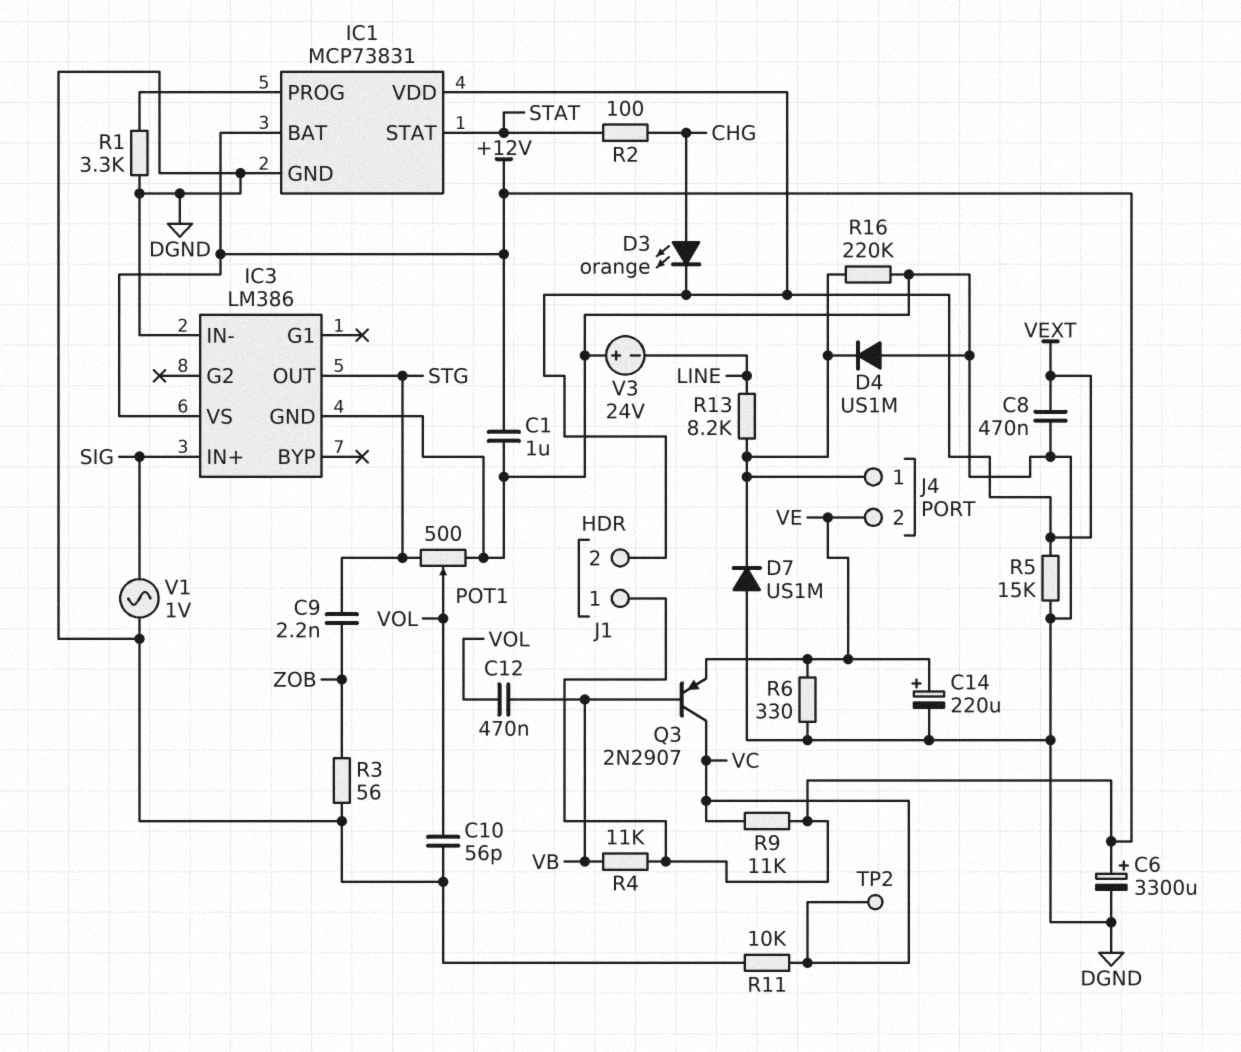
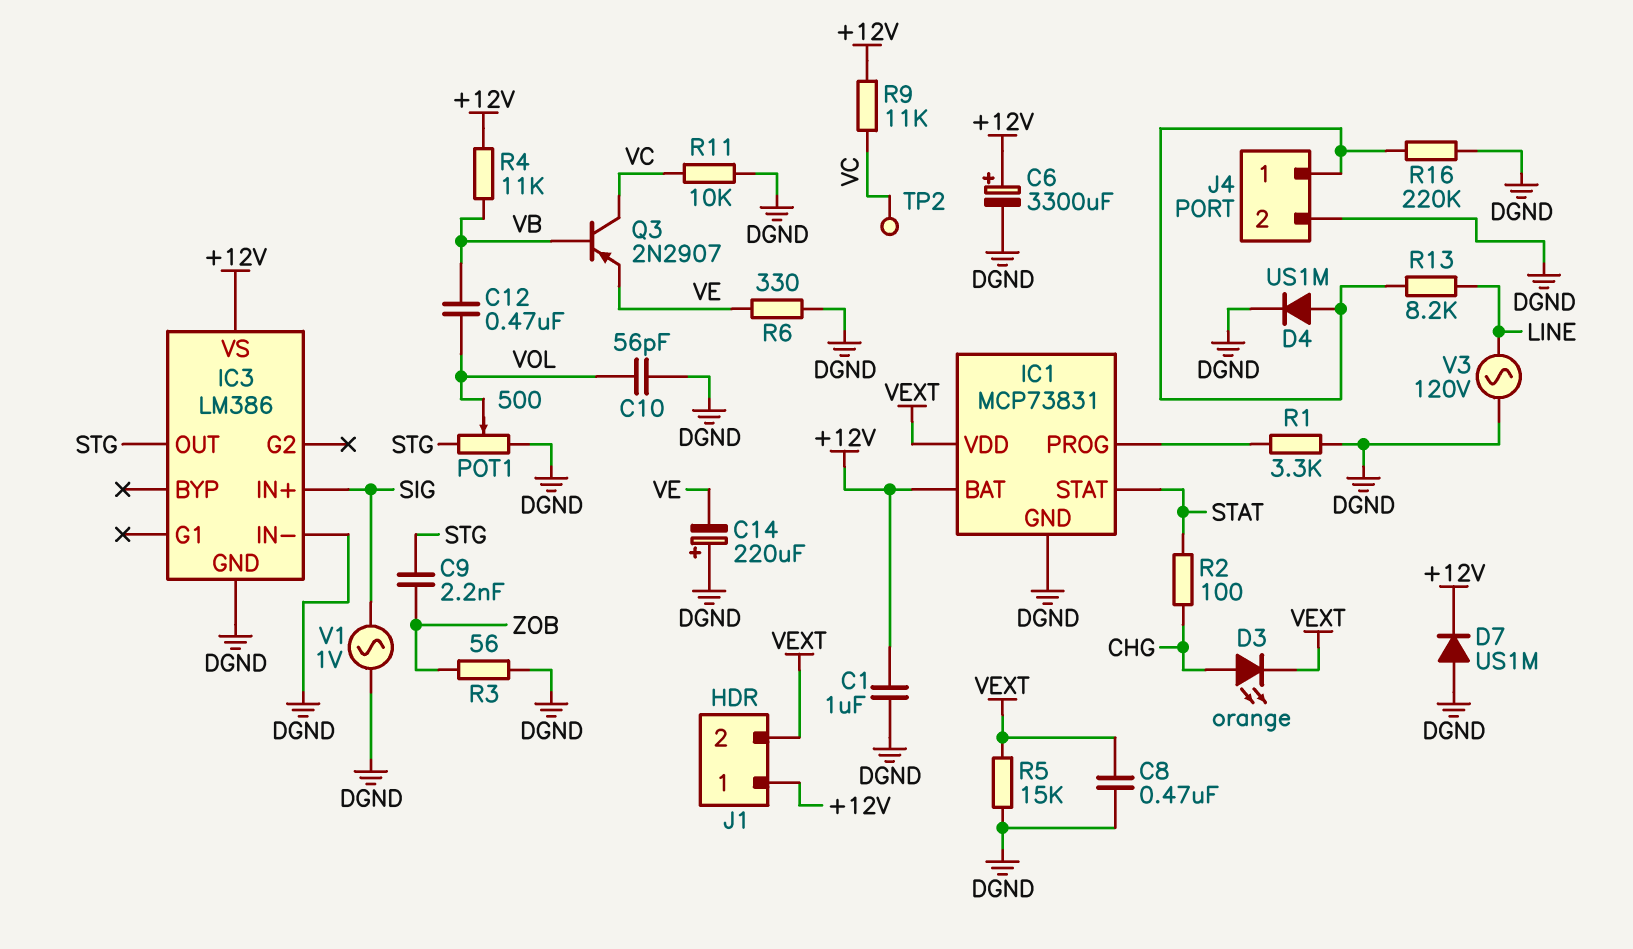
C14: 220uF (plus VE, minus DGND) -> 220uF (plus DGND, minus VE)
D4: diode US1M (A DGND, K J4/1) -> diode US1M (A J4/1, K DGND)
D7: diode US1M (A DGND, K J4/1) -> diode US1M (A DGND, K +12V)
J4 pin 2: VE -> DGND
V3: 24V (plus DGND, minus LINE) -> AC 120V (DGND, LINE)

